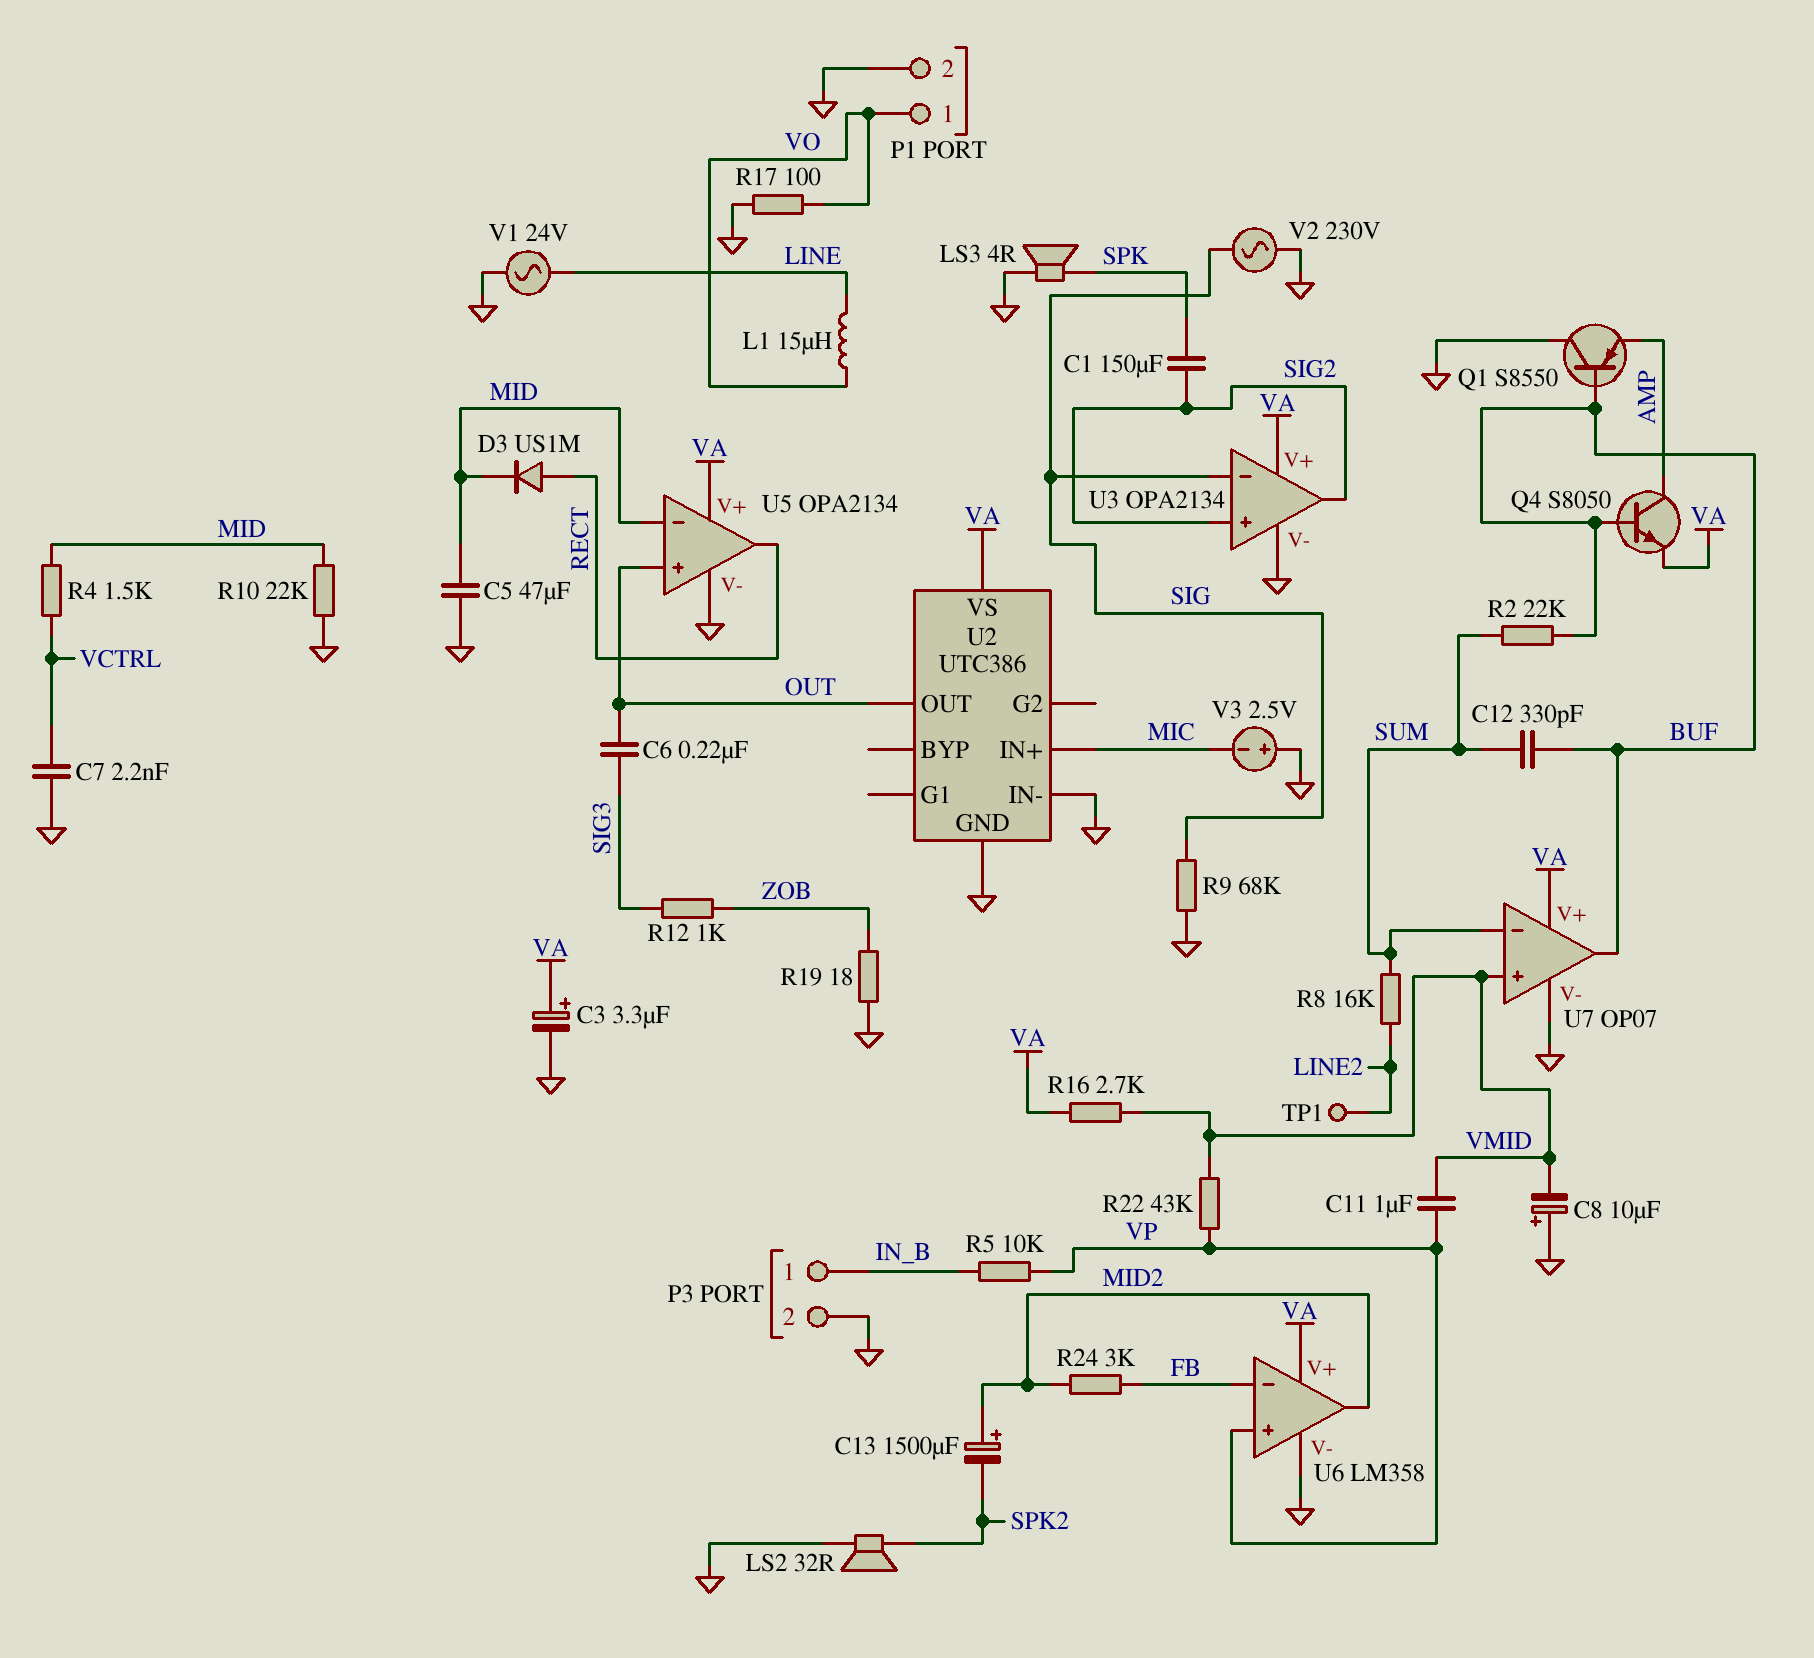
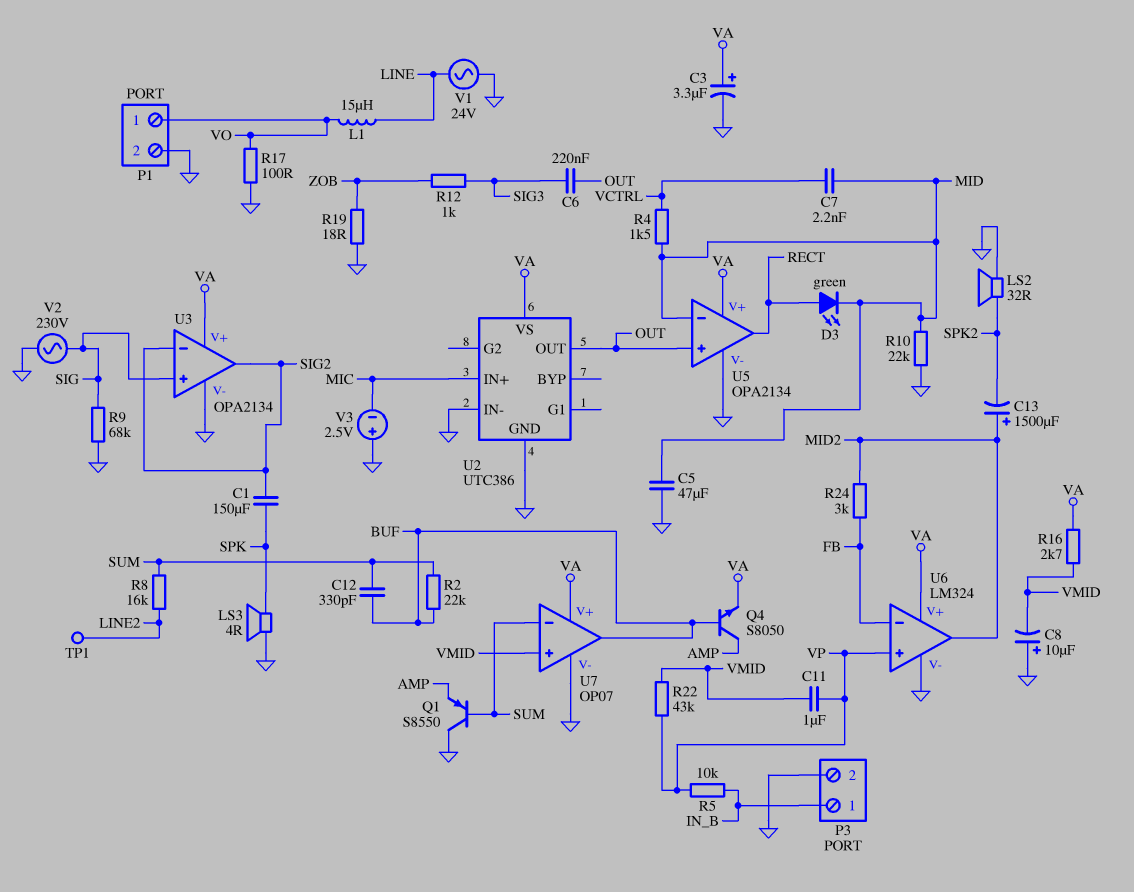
C7: 2.2nF (GND, VCTRL) -> 2.2nF (MID, VCTRL)
D3: diode US1M (A RECT, K MID) -> LED green (A RECT, K MID)
Q1: PNP S8550 (B BUF, C GND, E AMP) -> PNP S8550 (B SUM, C GND, E AMP)
U3 pin in+: SIG2 -> SIG
U3 pin in-: SIG -> SIG2
U6: LM358 -> LM324

